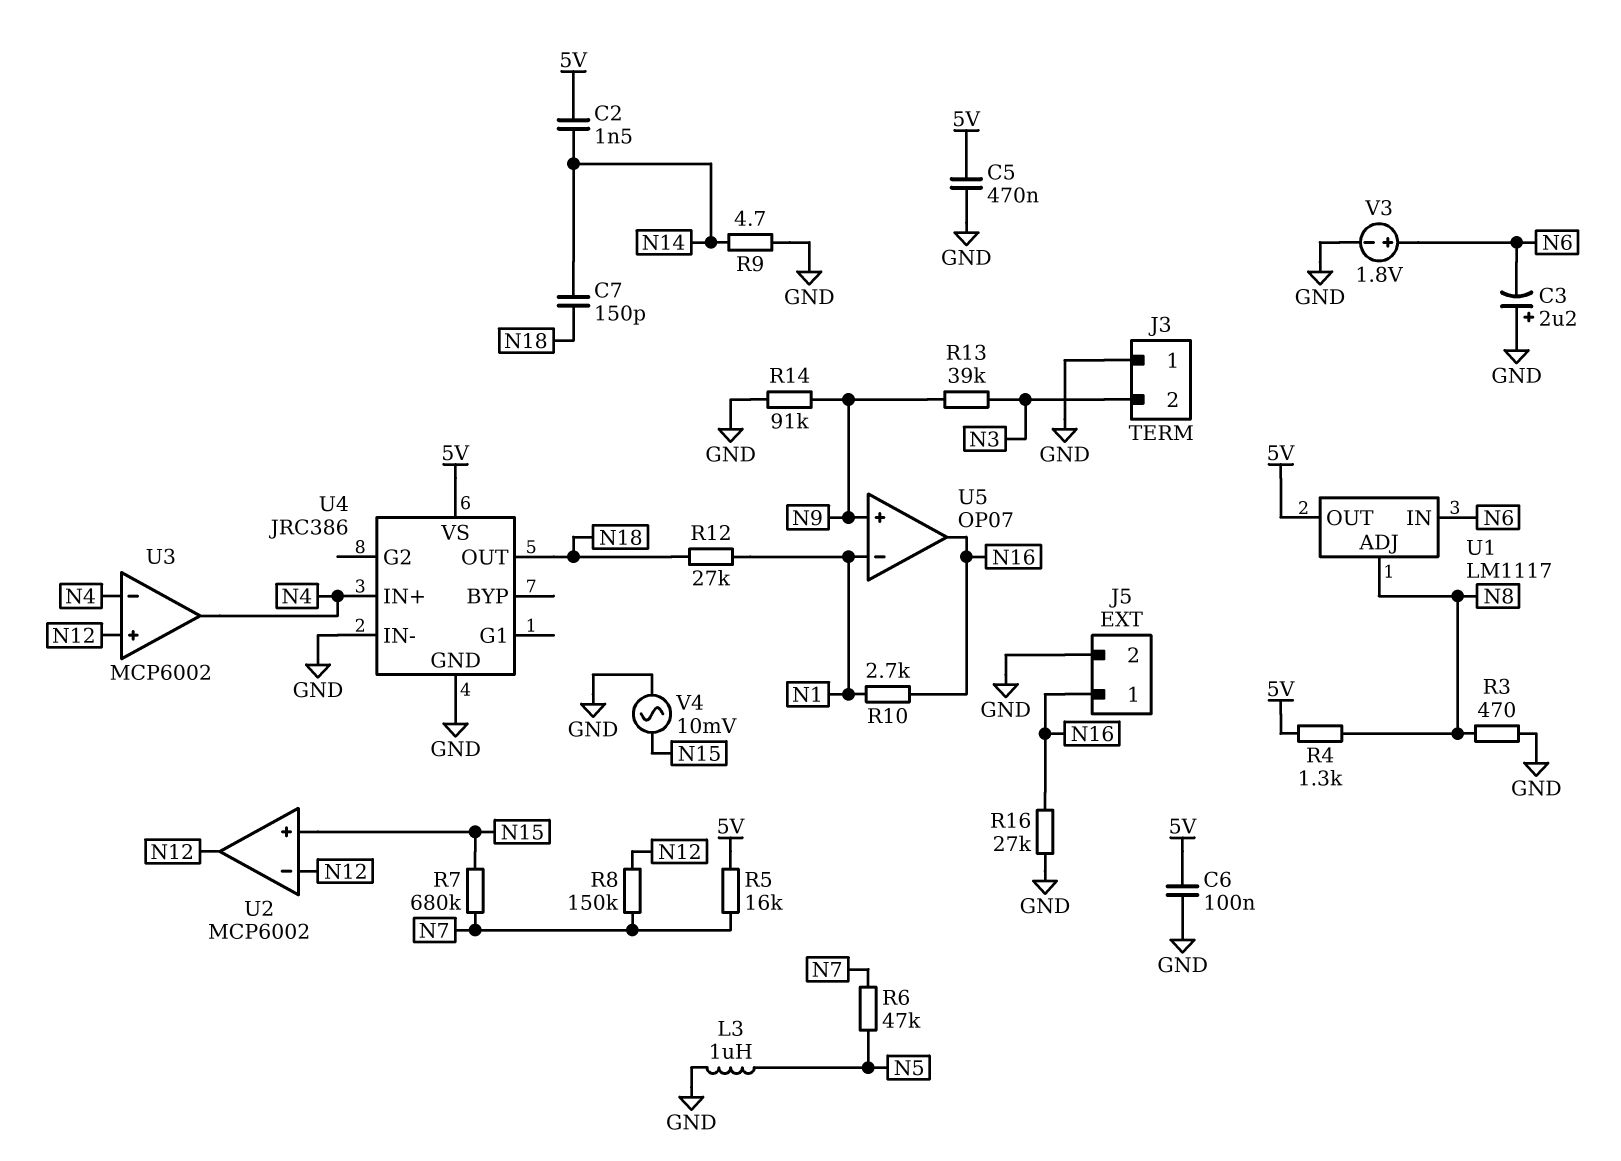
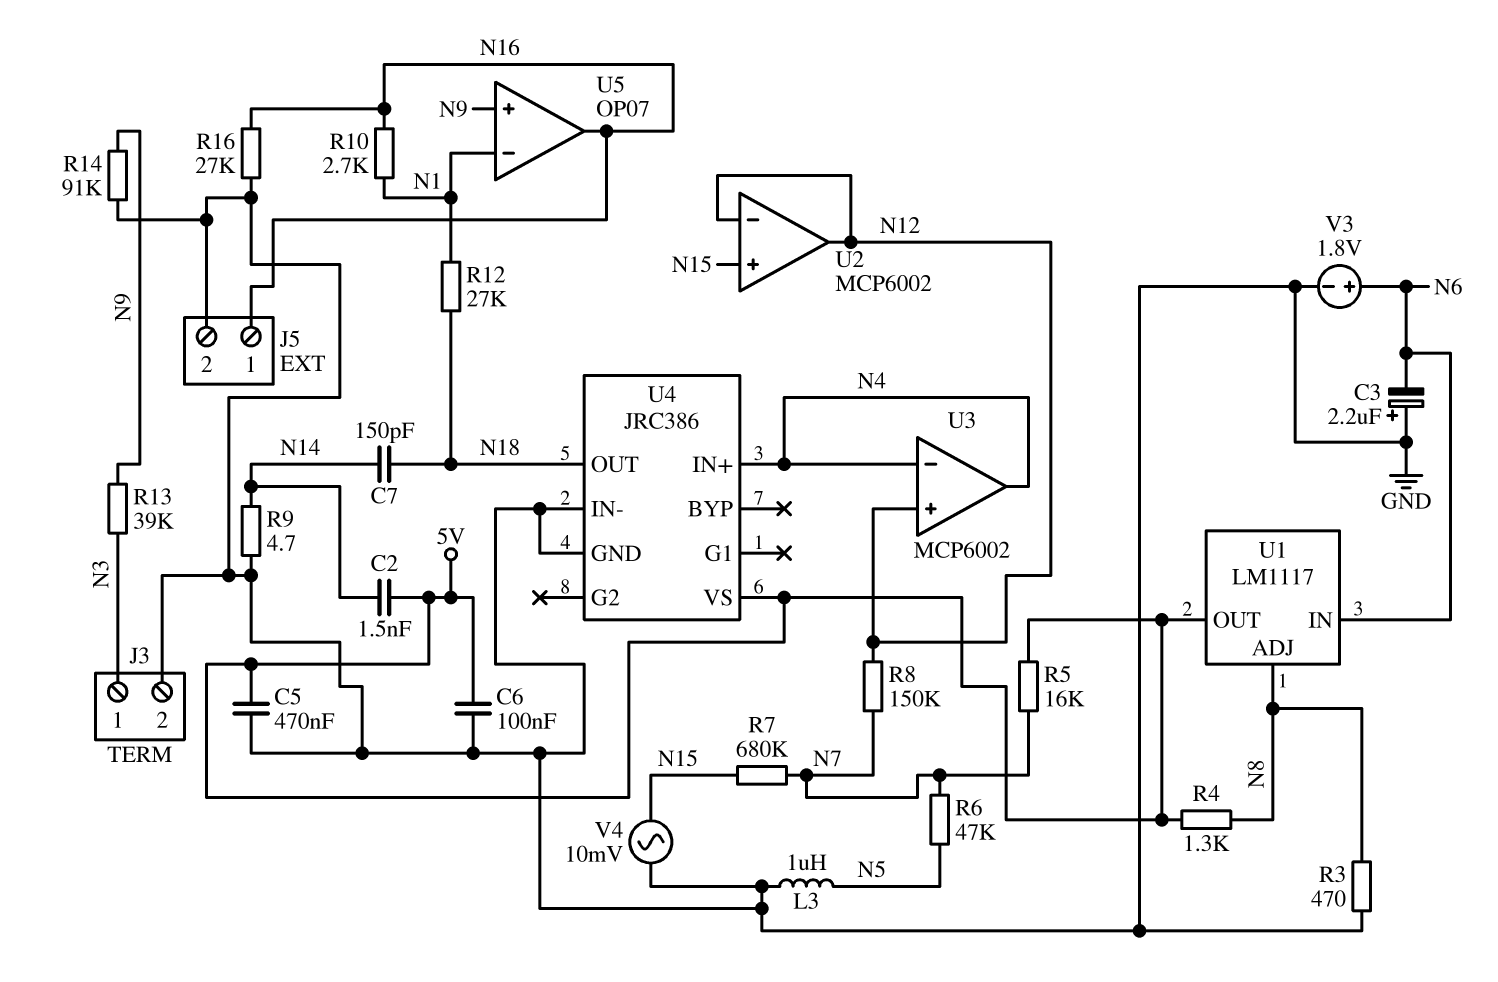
J3 pin 1: GND -> N3
J3 pin 2: N3 -> GND

